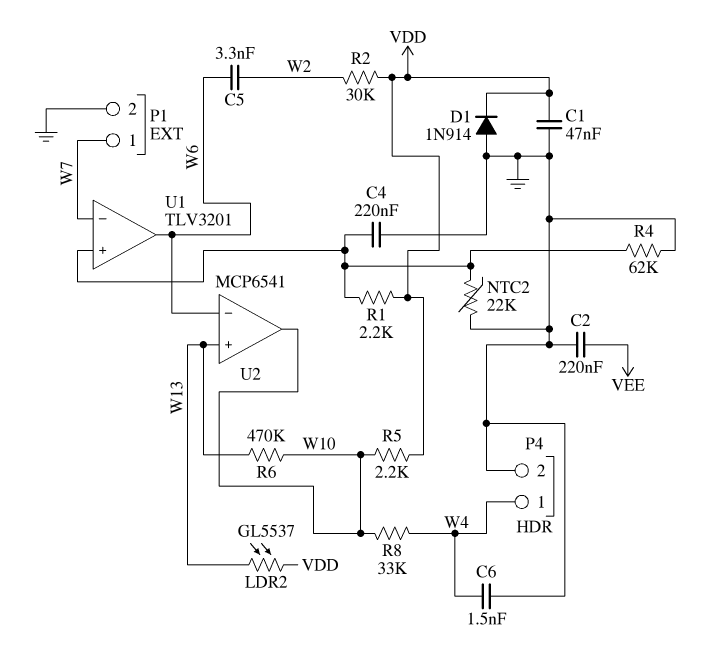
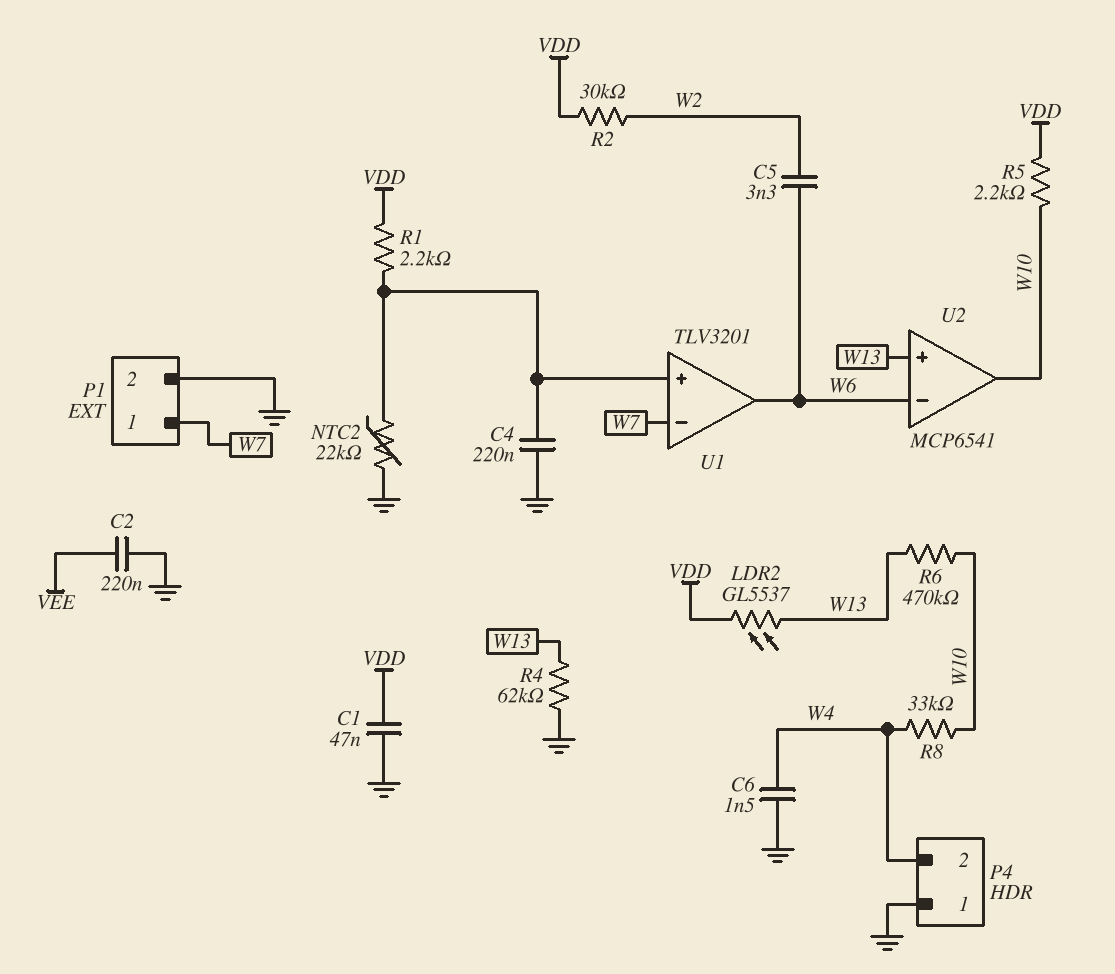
D1: diode 1N914 (A GND, K VDD) -> none
P4 pin 1: W4 -> GND
P4 pin 2: GND -> W4
R4: 62k (GND, U1/in+) -> 62k (GND, W13)

